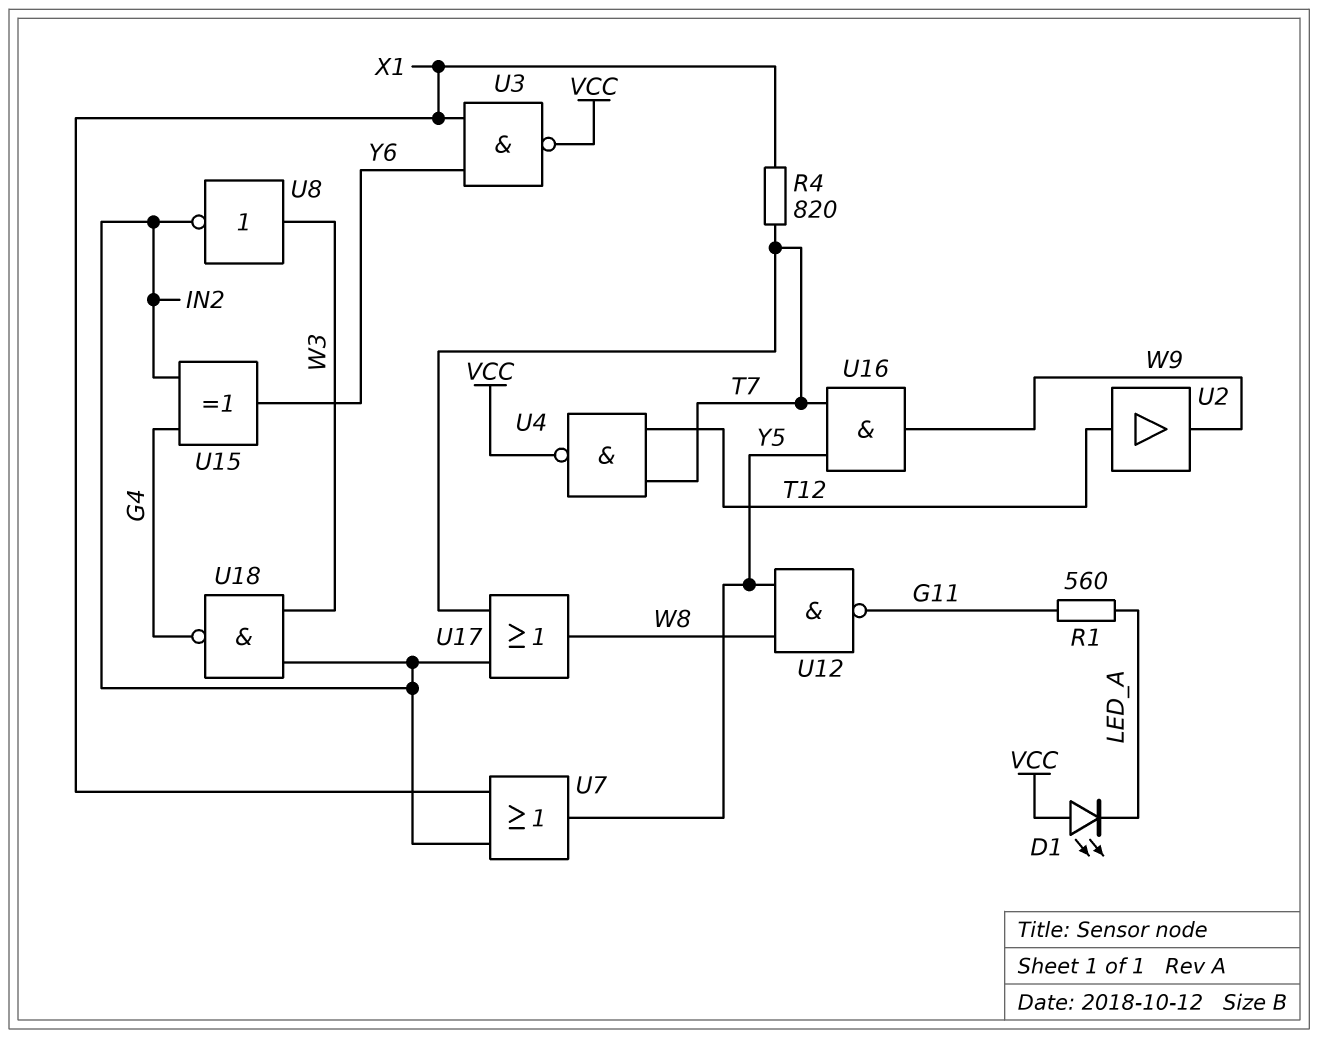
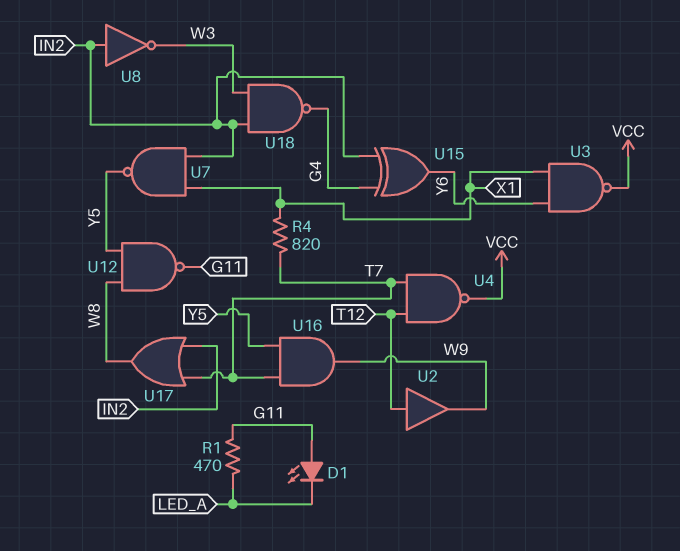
D1: LED (A VCC, K LED_A) -> LED (A G11, K LED_A)
R1: 560 (G11, LED_A) -> 470 (G11, LED_A)
U7: OR (in IN2, in X1, out Y5) -> NAND (in IN2, in X1, out Y5)
U8: NOT (in W3, out IN2) -> NOT (in IN2, out W3)

